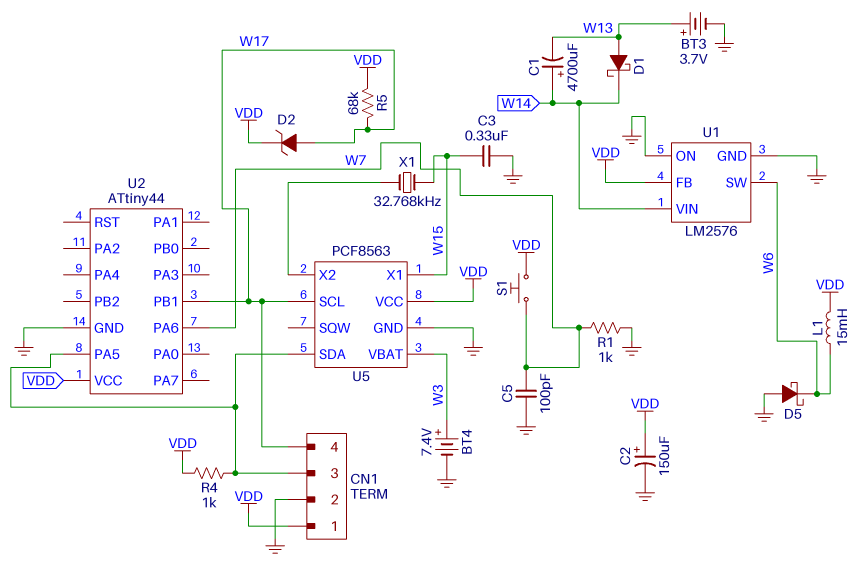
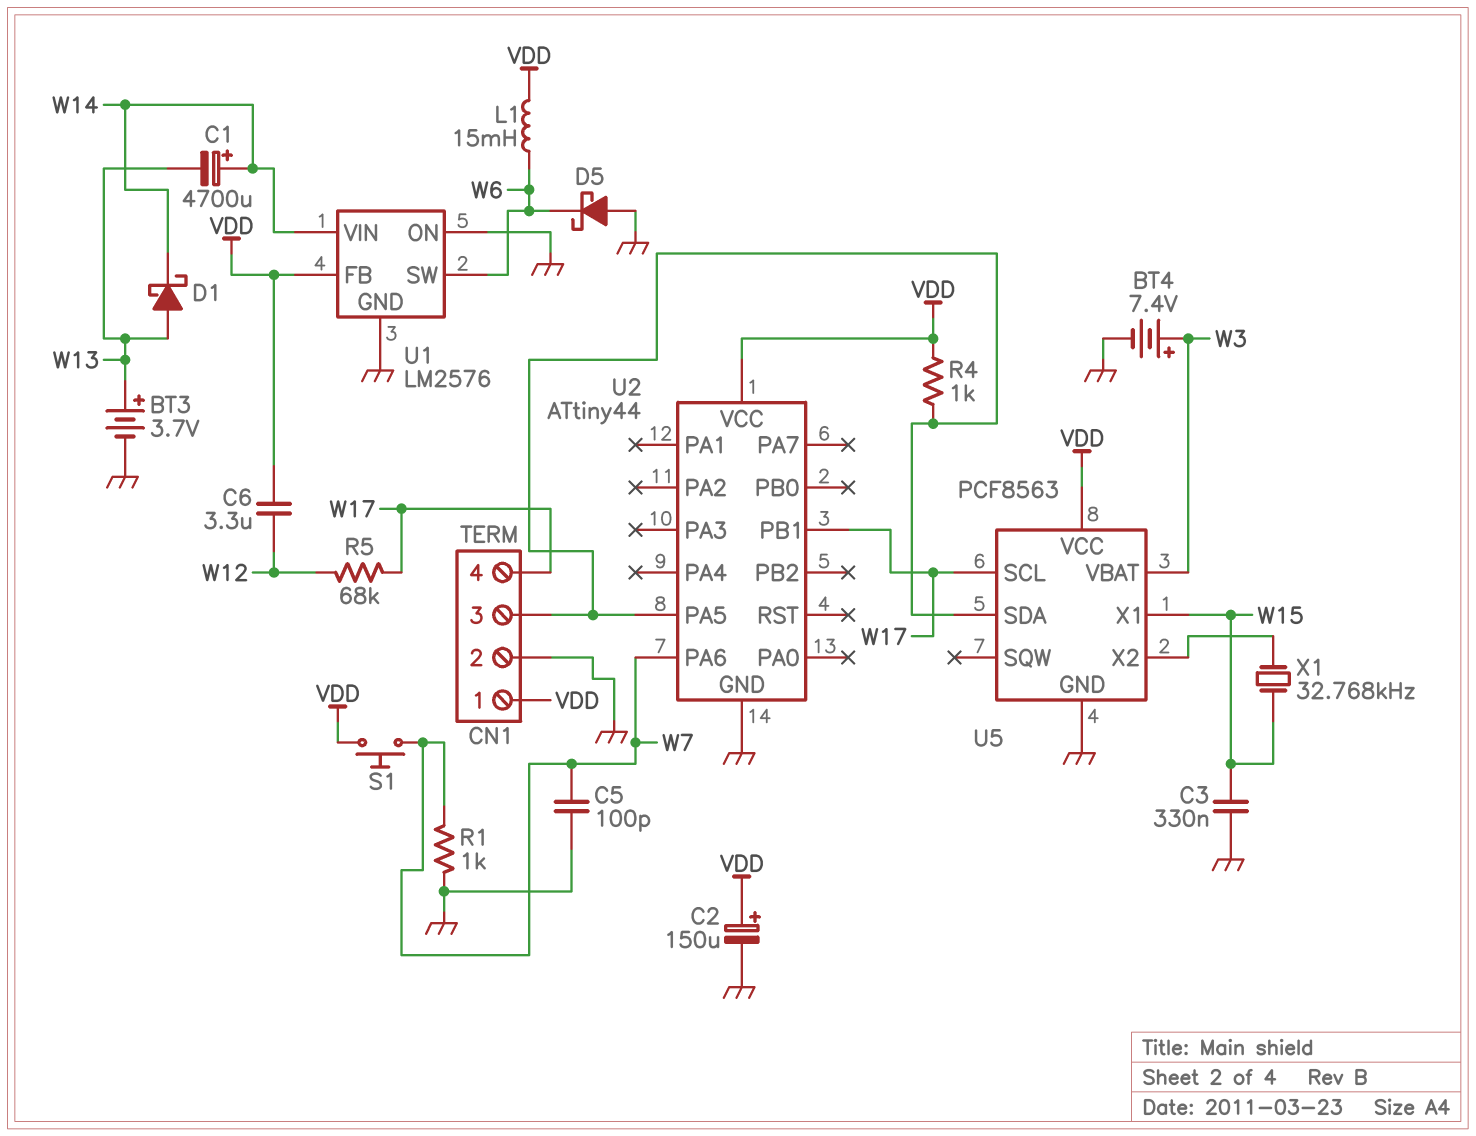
C6: none -> 3.3uF (VDD, W12)
D2: zener (A W17, K VDD) -> none
R5: 68k (VDD, W17) -> 68k (W12, W17)

